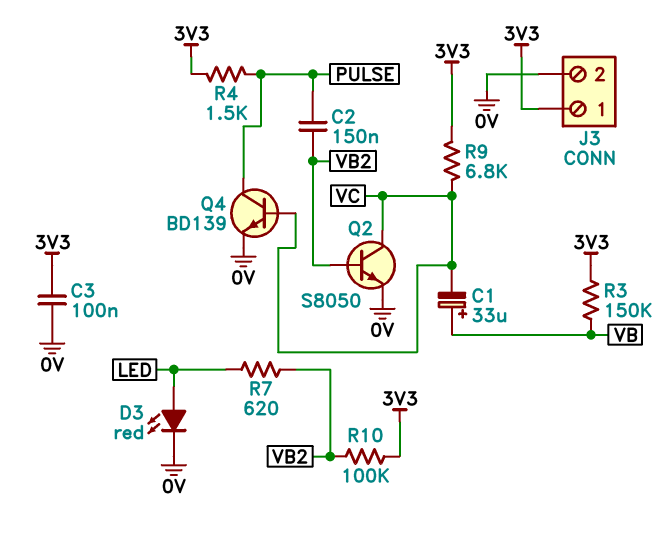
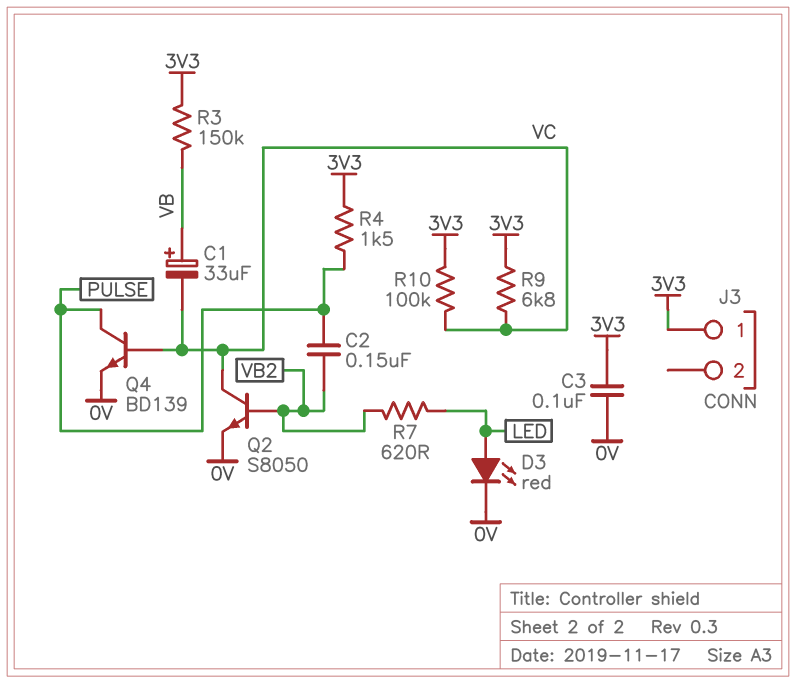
J3 pin 2: 0V -> none
R10: 100k (3V3, VB2) -> 100k (3V3, VC)

